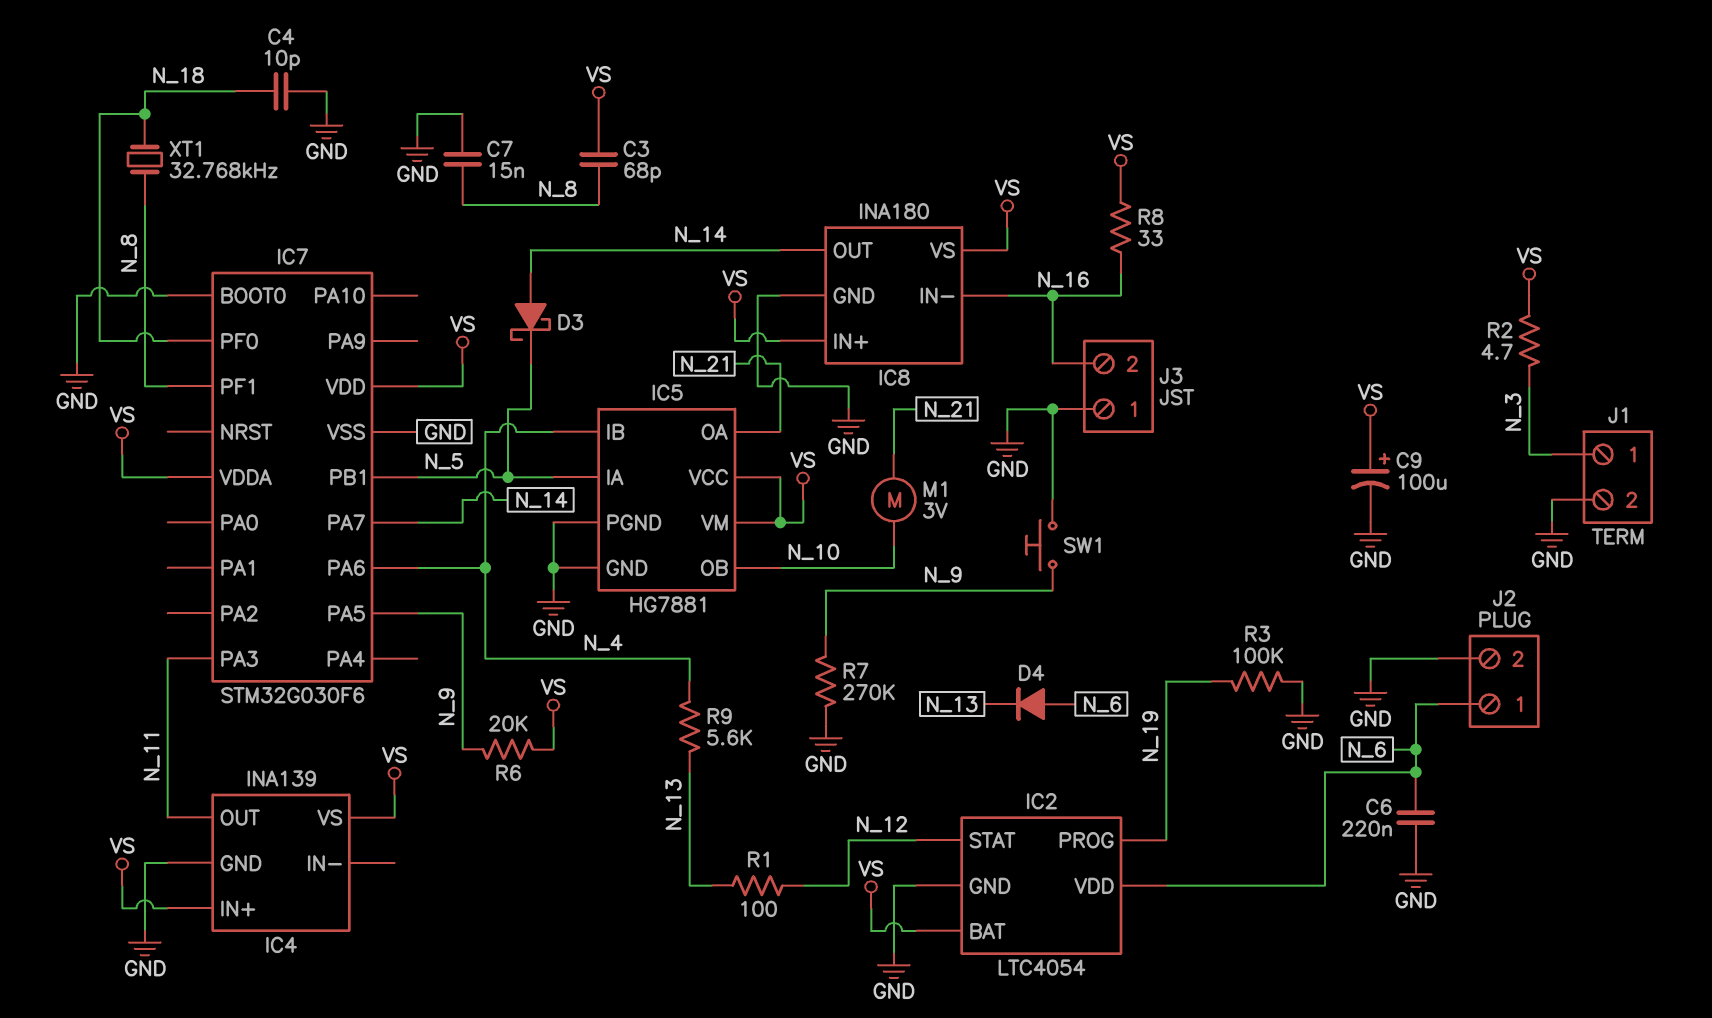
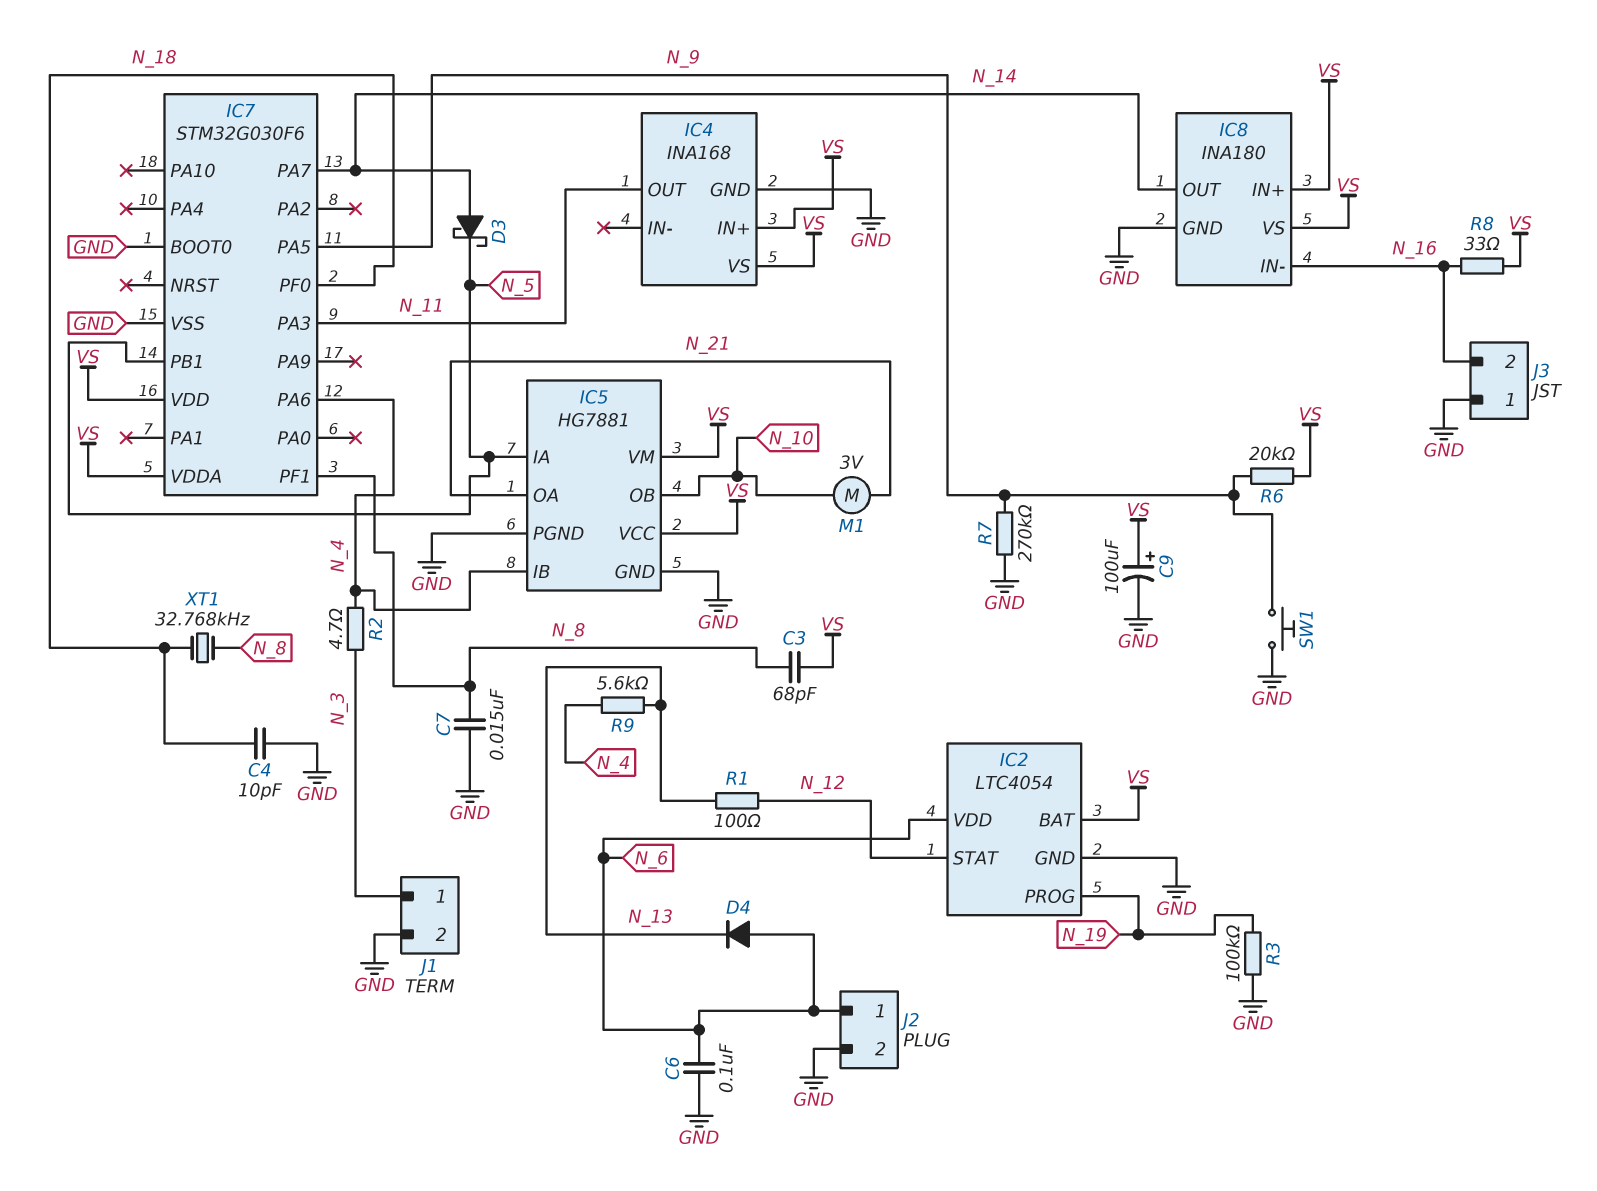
C6: 220nF (GND, N_6) -> 100nF (GND, N_6)
IC4: INA139 -> INA168
R2: 4.7 (N_3, VS) -> 4.7 (N_3, N_4)

